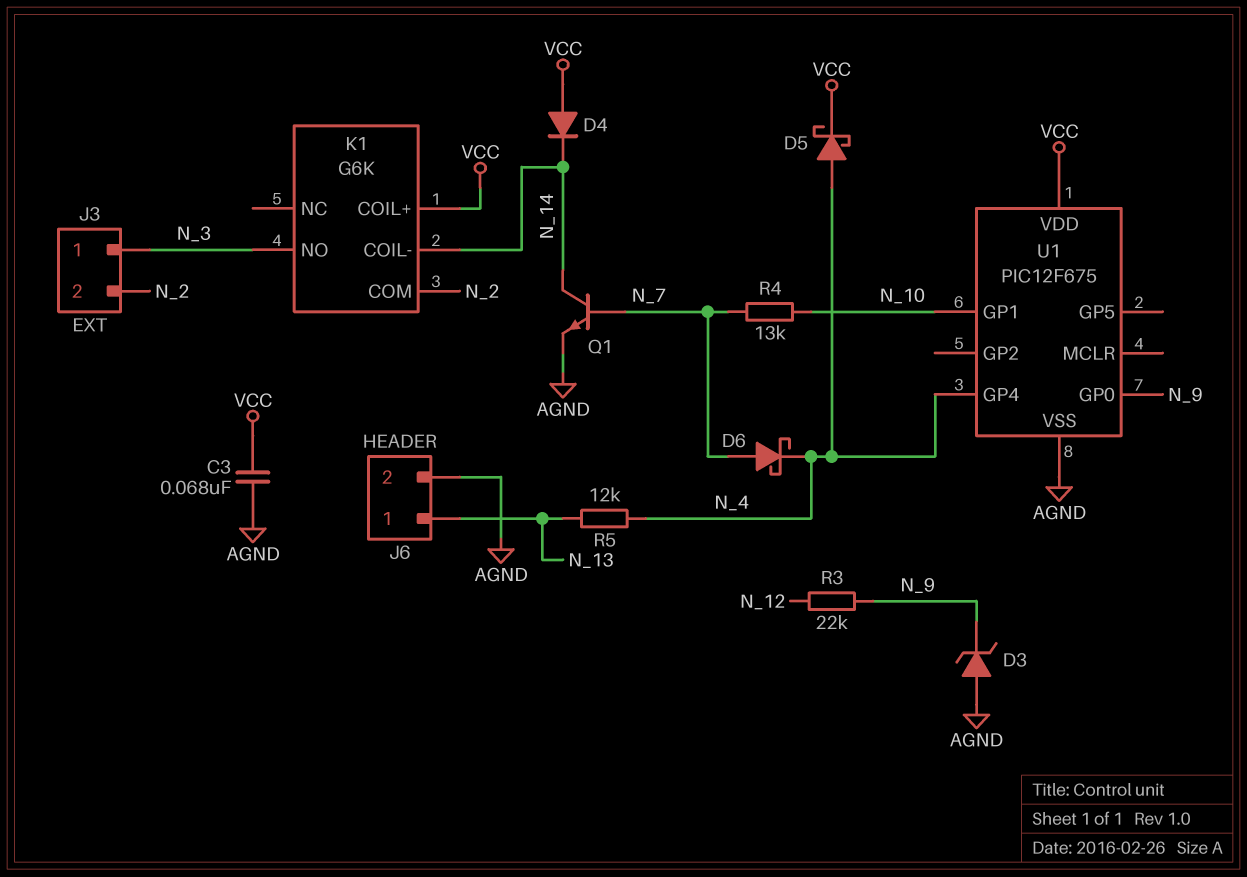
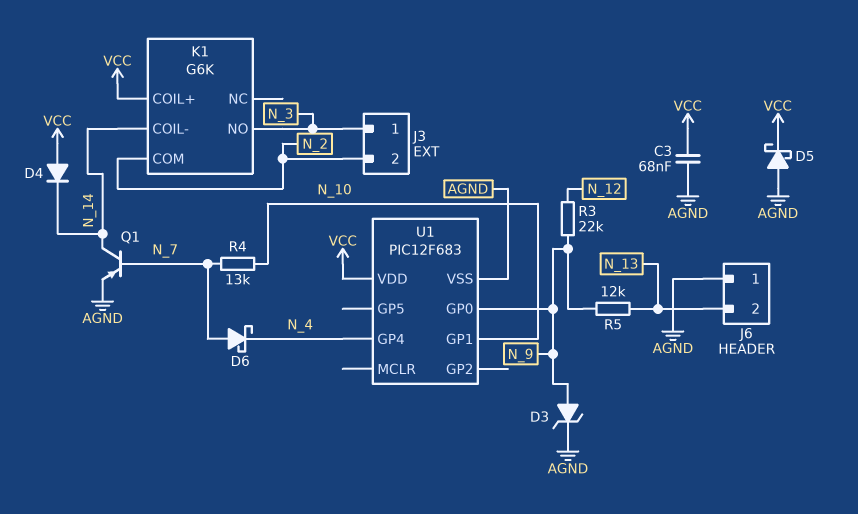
D3: zener (A AGND, K N_9) -> zener (A N_9, K AGND)
D5: schottky (A N_4, K VCC) -> schottky (A AGND, K VCC)
J6 pin 1: N_13 -> AGND
J6 pin 2: AGND -> N_13
Q1: NPN (B N_7, C N_14, E AGND) -> PNP (B N_7, C N_14, E AGND)
R5: 12k (N_4, N_13) -> 12k (N_9, N_13)
U1: PIC12F675 -> PIC12F683

